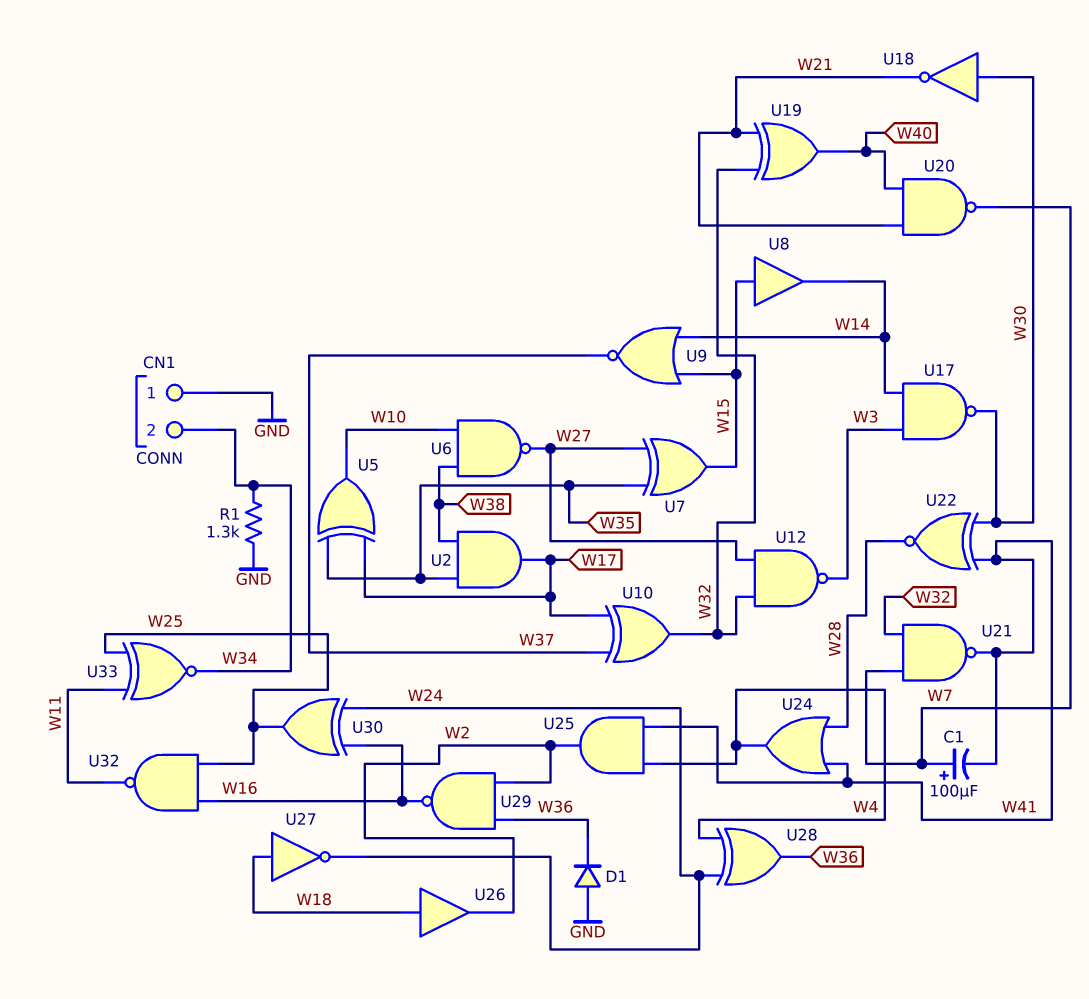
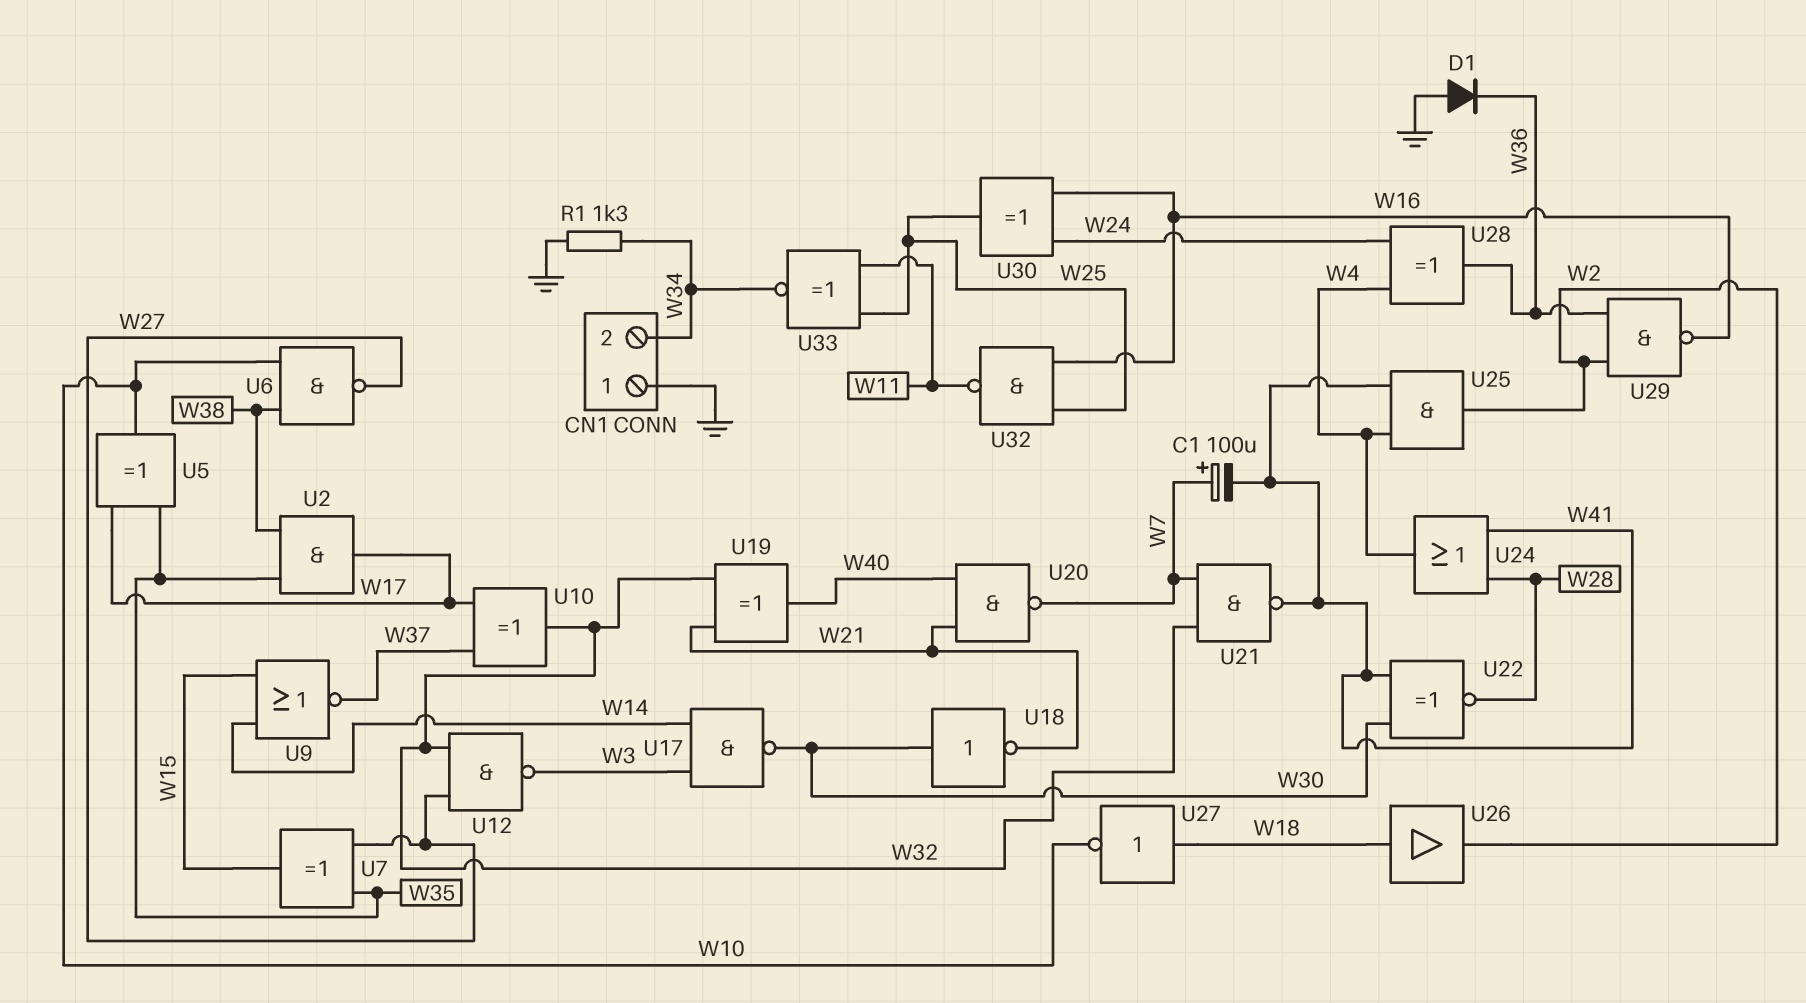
U8: buffer (in W15, out W14) -> none
U27: NOT (in W18, out W24) -> NOT (in W18, out W10)

